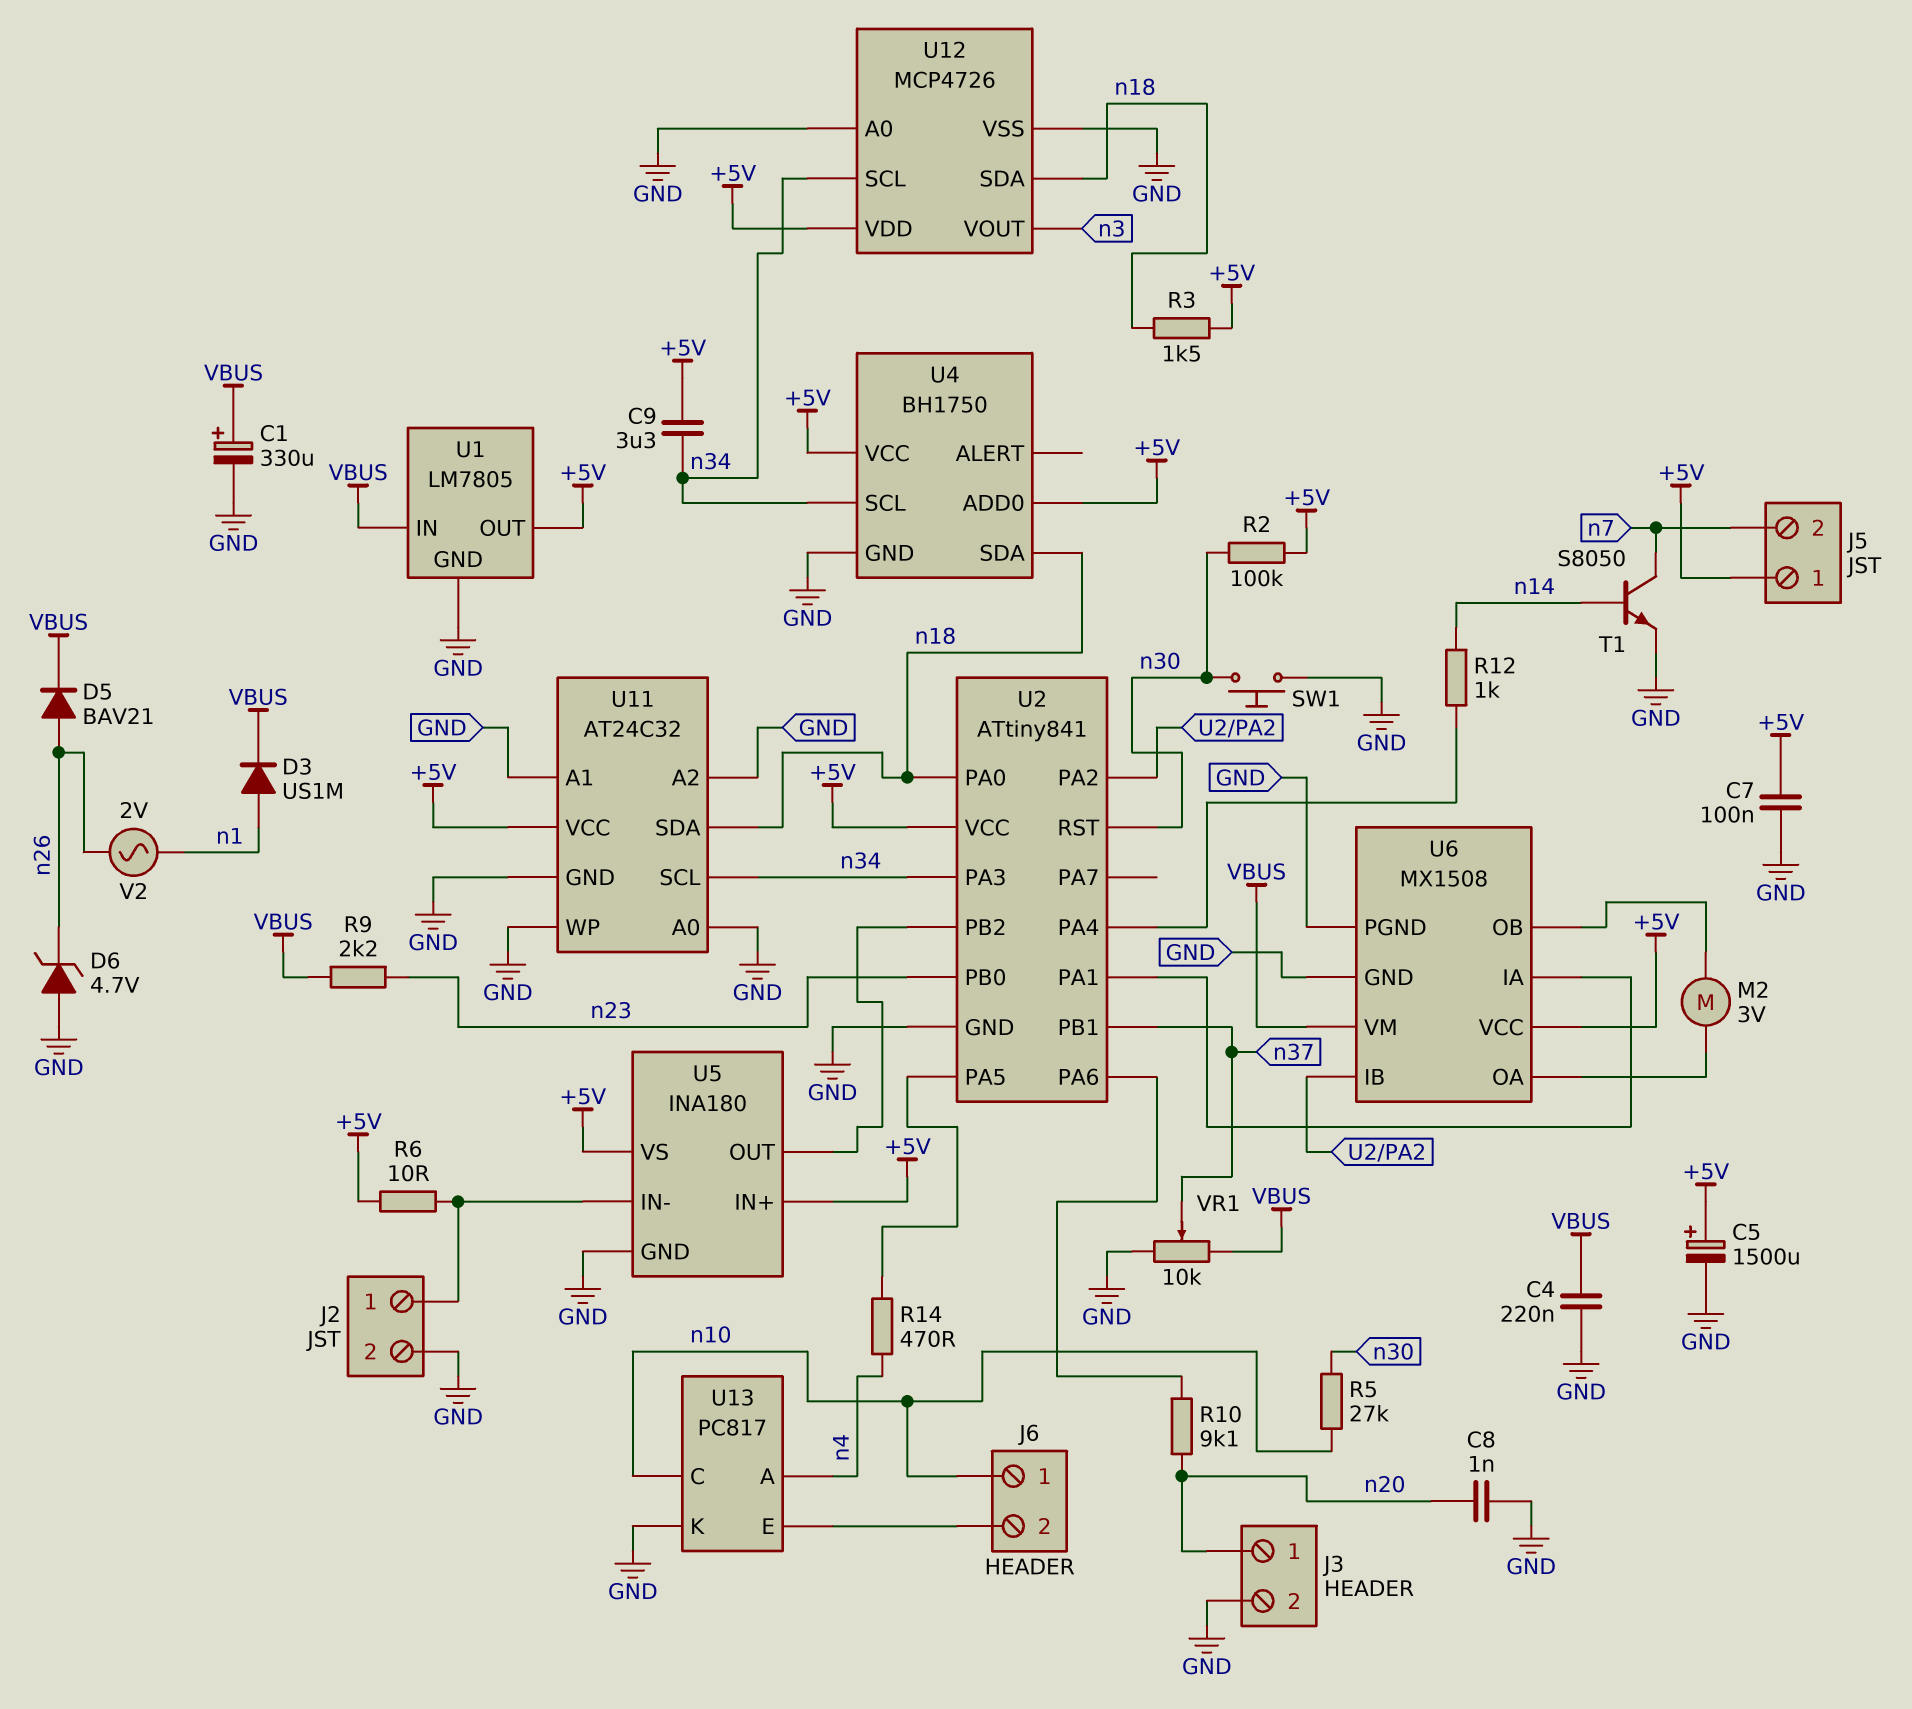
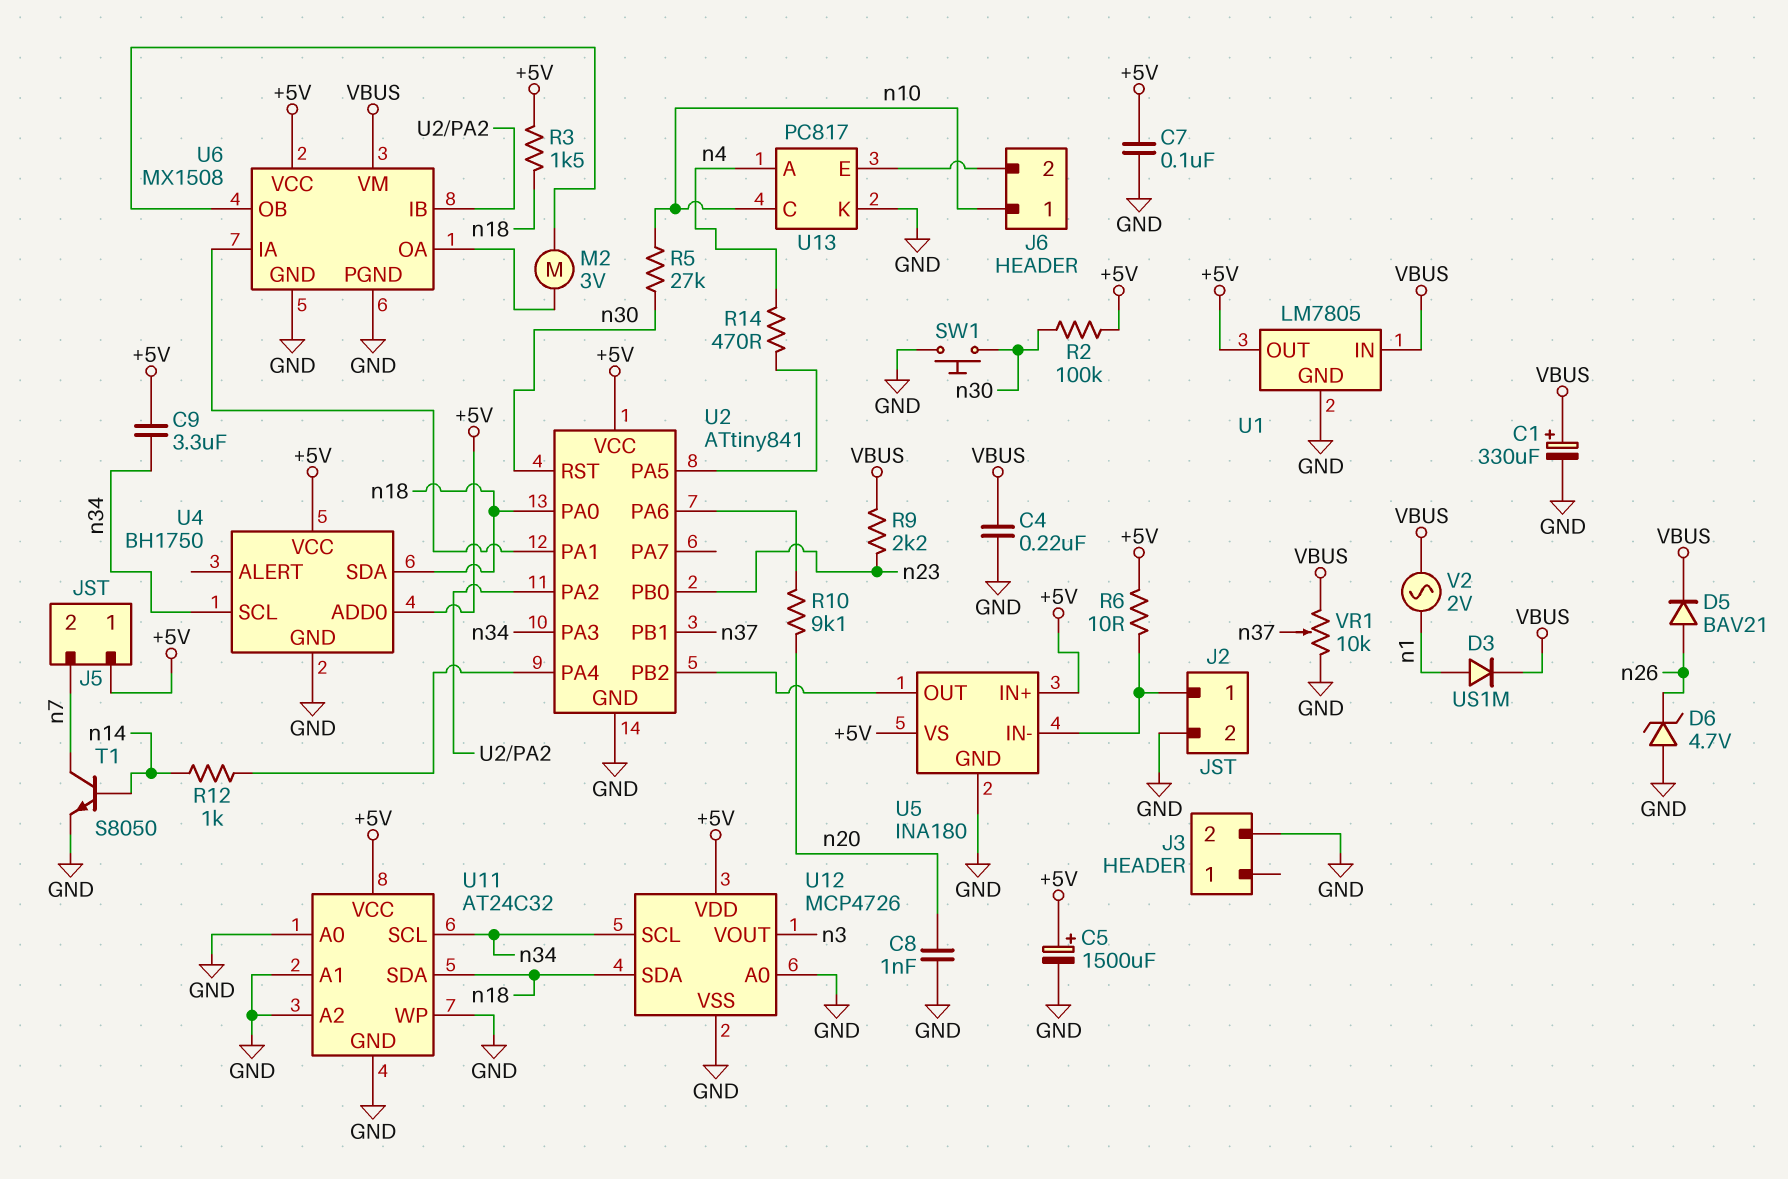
J3 pin 1: n20 -> none
V2: AC 2V (n1, n26) -> AC 2V (VBUS, n1)

